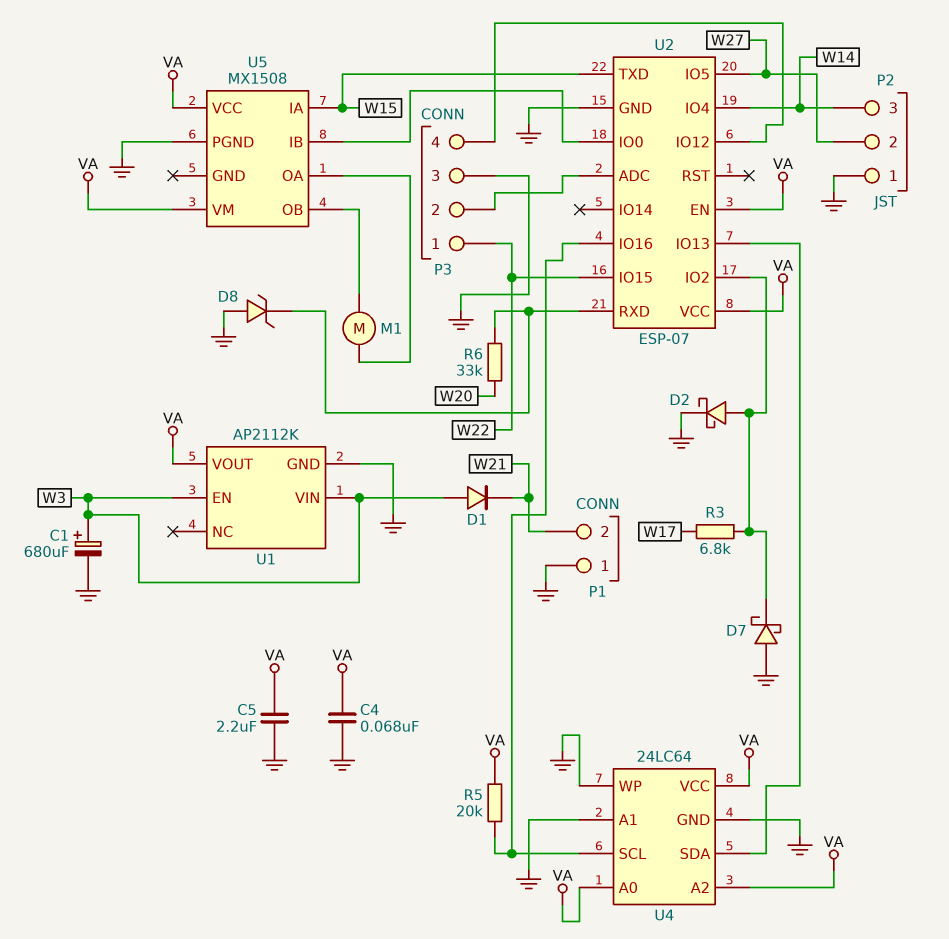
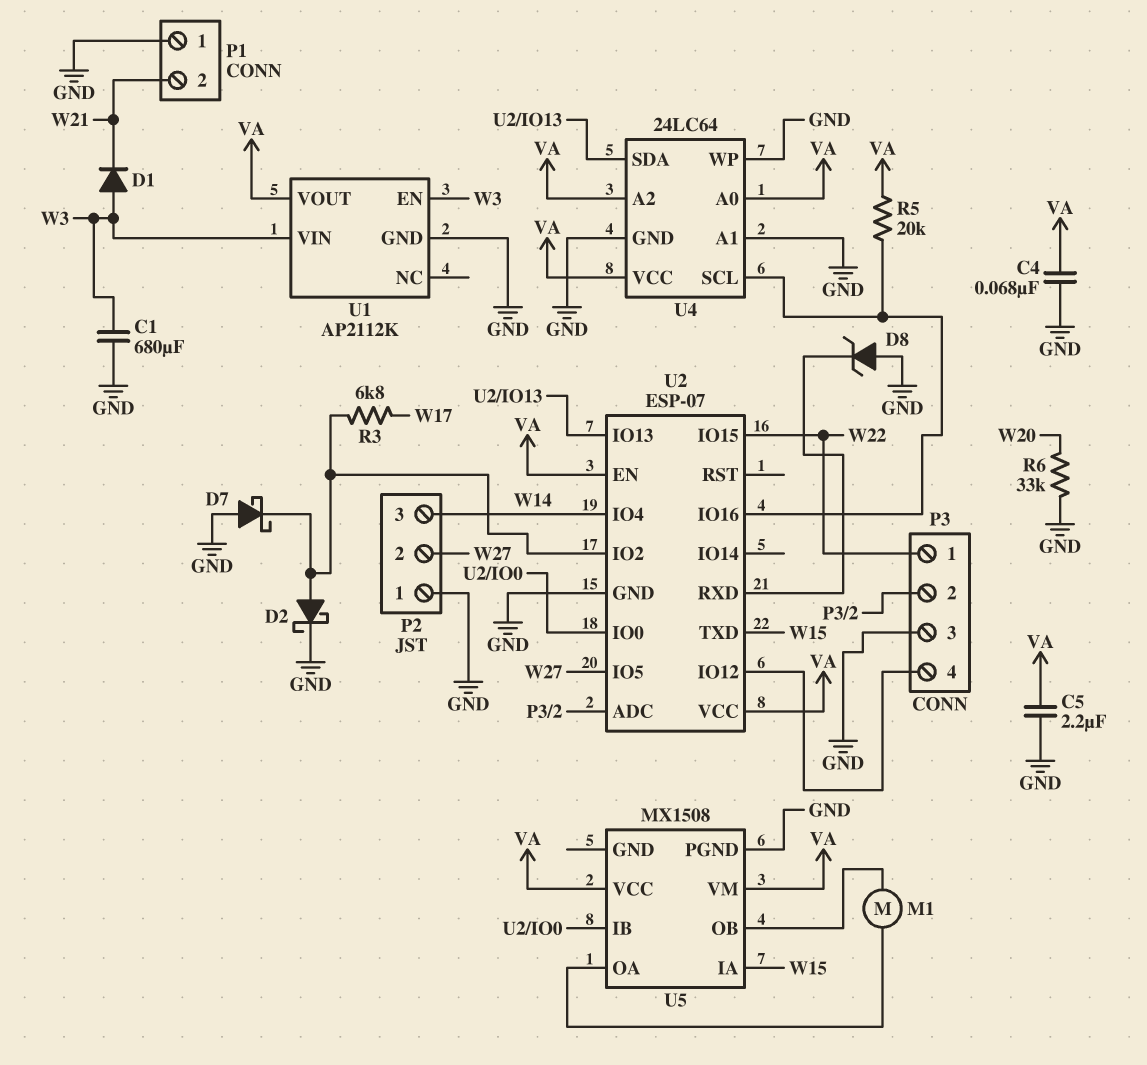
C1: 680uF (plus W3, minus GND) -> 680uF (GND, W3)
R6: 33k (U2/RXD, W20) -> 33k (GND, W20)

